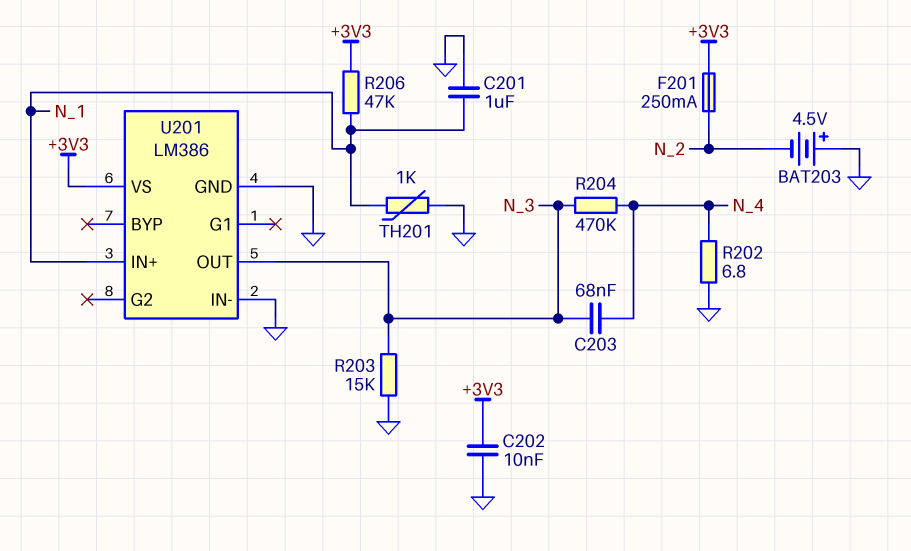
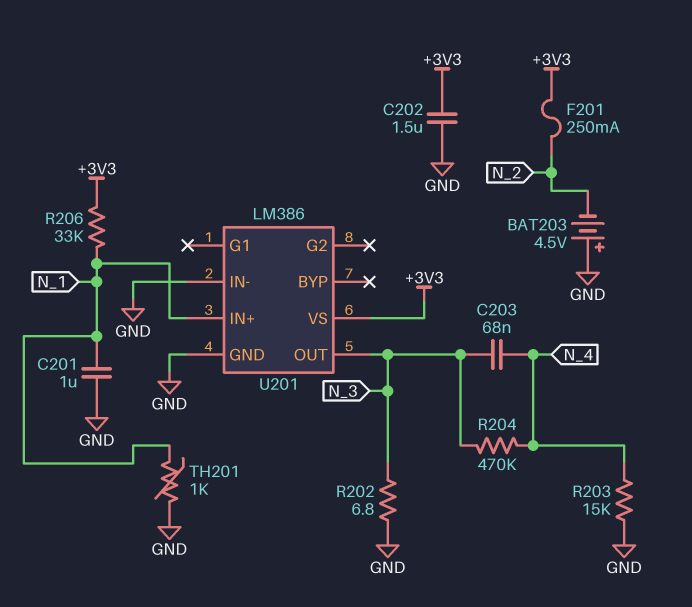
C202: 10nF (+3V3, GND) -> 1.5uF (+3V3, GND)
R202: 6.8 (GND, N_4) -> 6.8 (GND, N_3)
R203: 15k (GND, N_3) -> 15k (GND, N_4)
R206: 47k (+3V3, N_1) -> 33k (+3V3, N_1)

